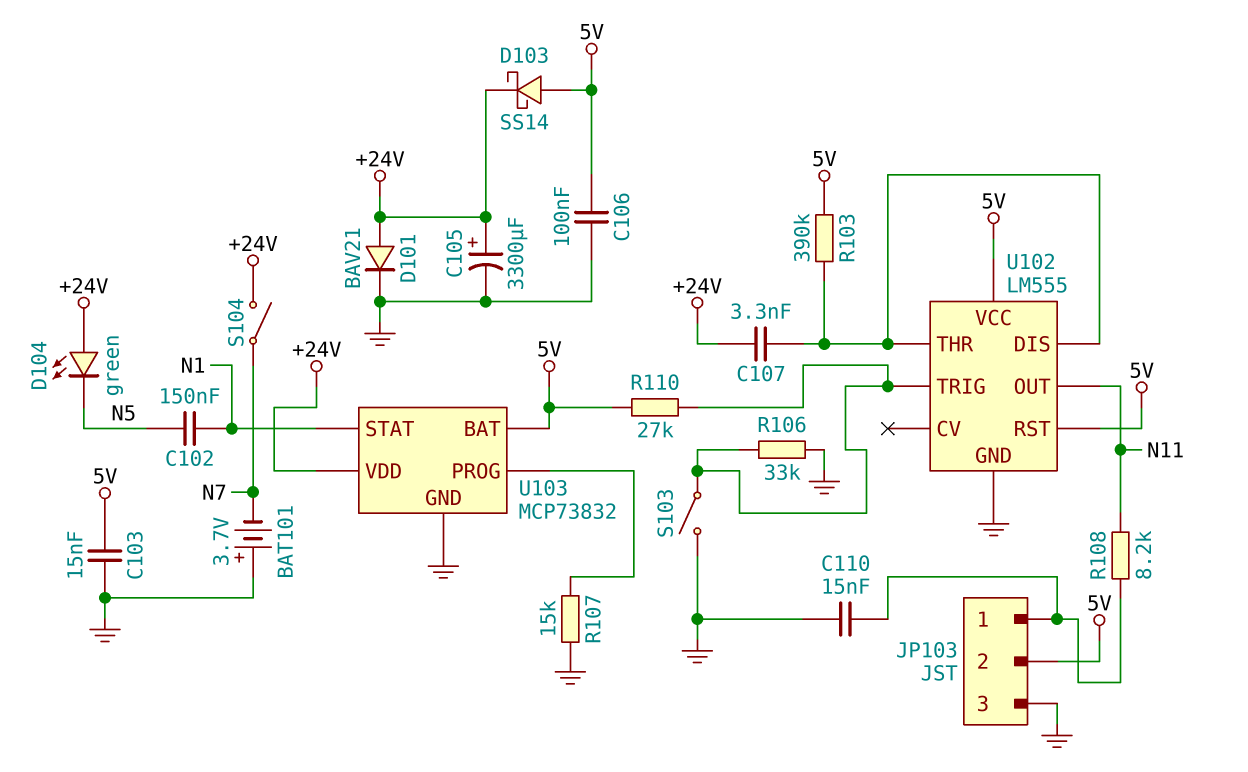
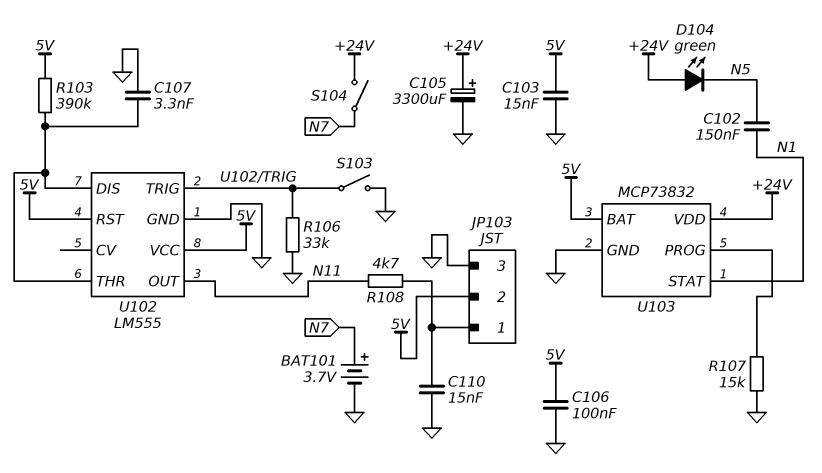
BAT101: 3.7V (plus GND, minus N7) -> 3.7V (plus N7, minus GND)
C107: 3.3nF (+24V, U102/DIS) -> 3.3nF (GND, U102/DIS)
D101: diode BAV21 (A +24V, K GND) -> none
D103: schottky SS14 (A 5V, K +24V) -> none
R108: 8.2k (JP103/1, N11) -> 4.7k (JP103/1, N11)
R110: 27k (5V, U102/TRIG) -> none

